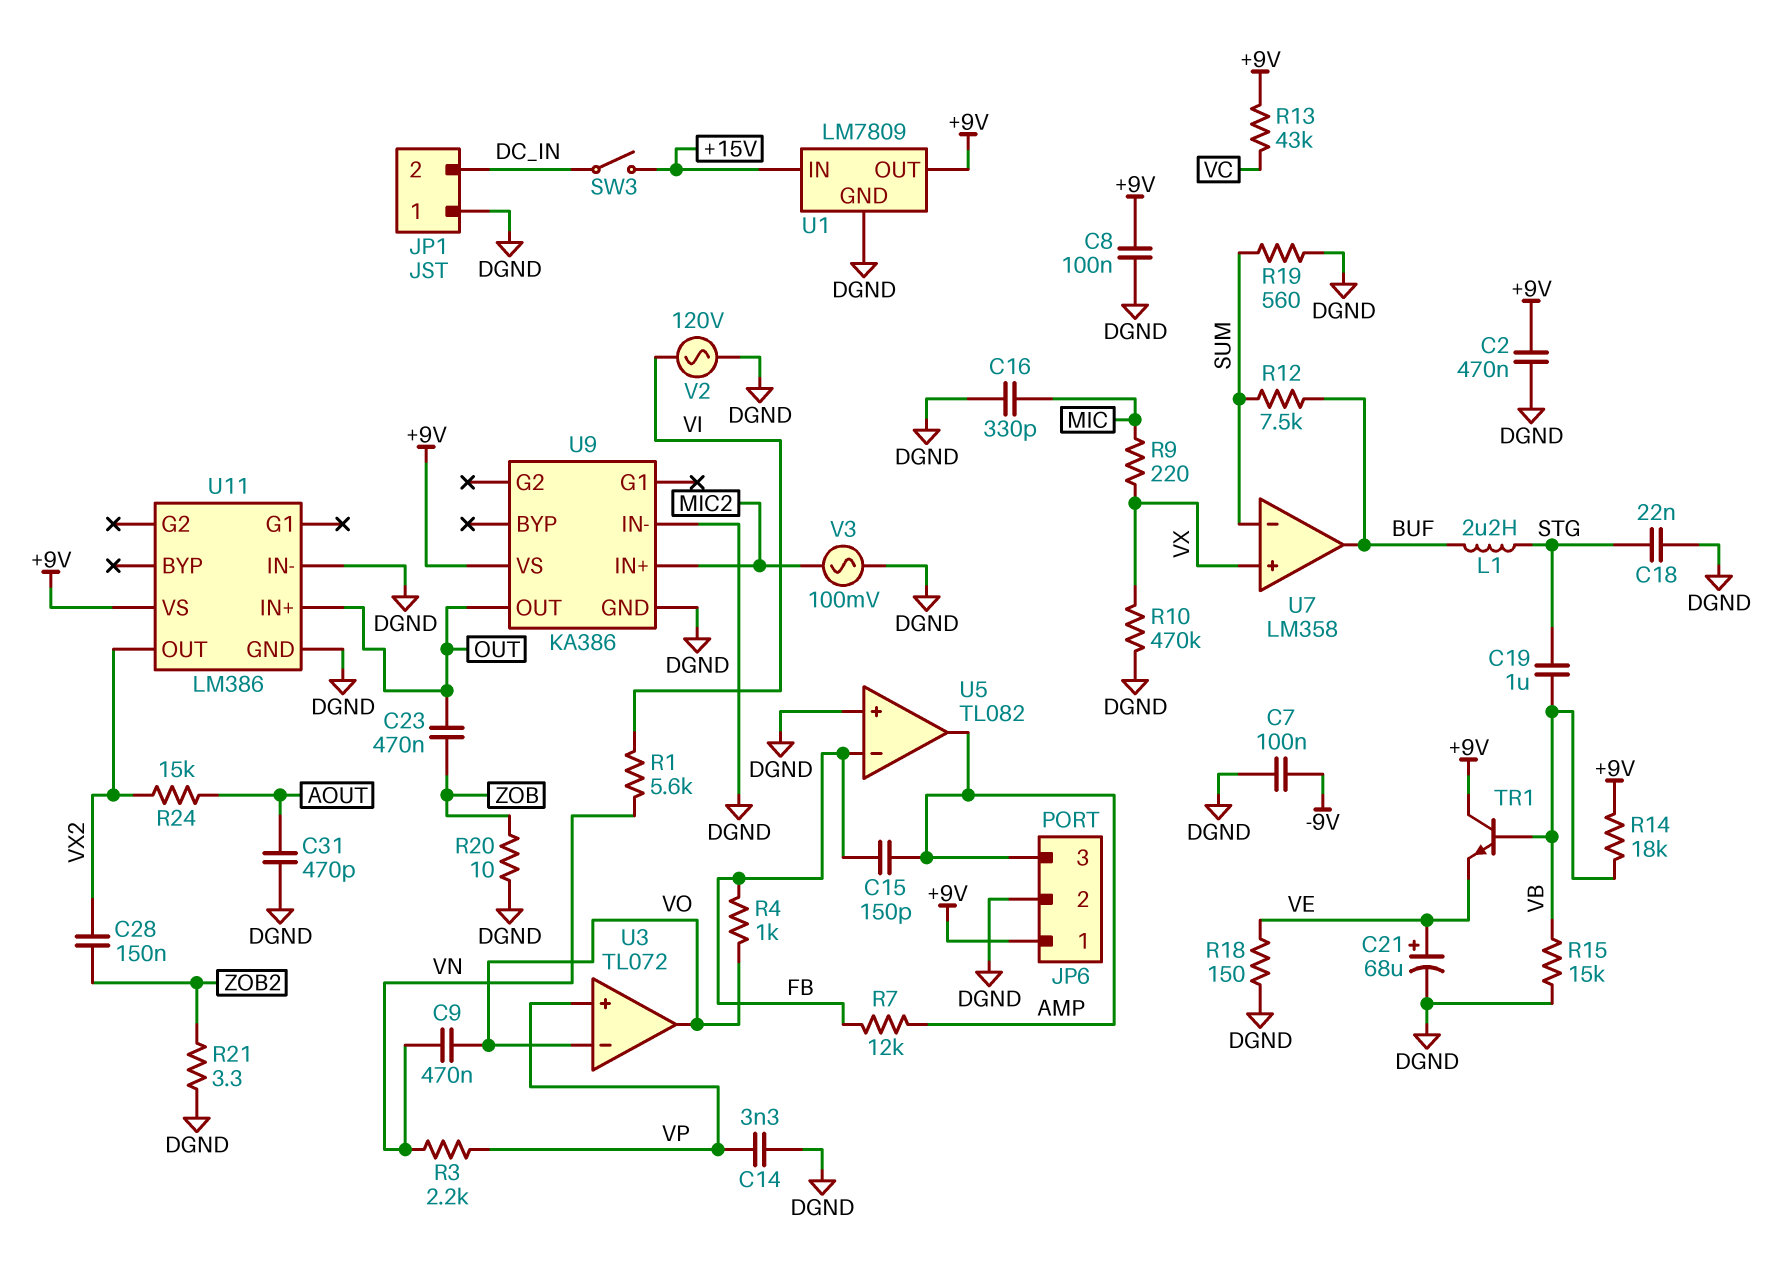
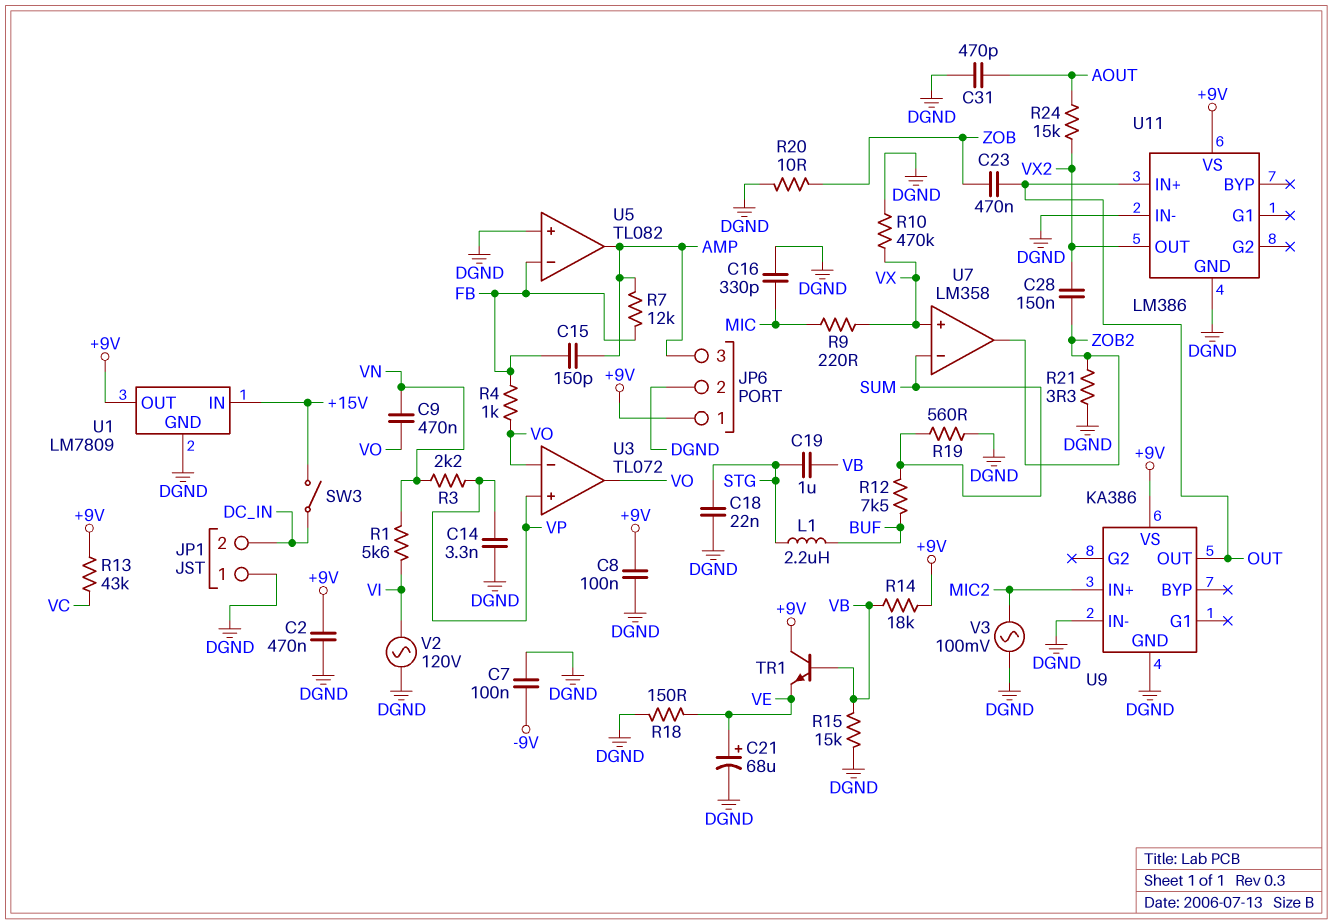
U7 pin out: BUF -> ZOB2

